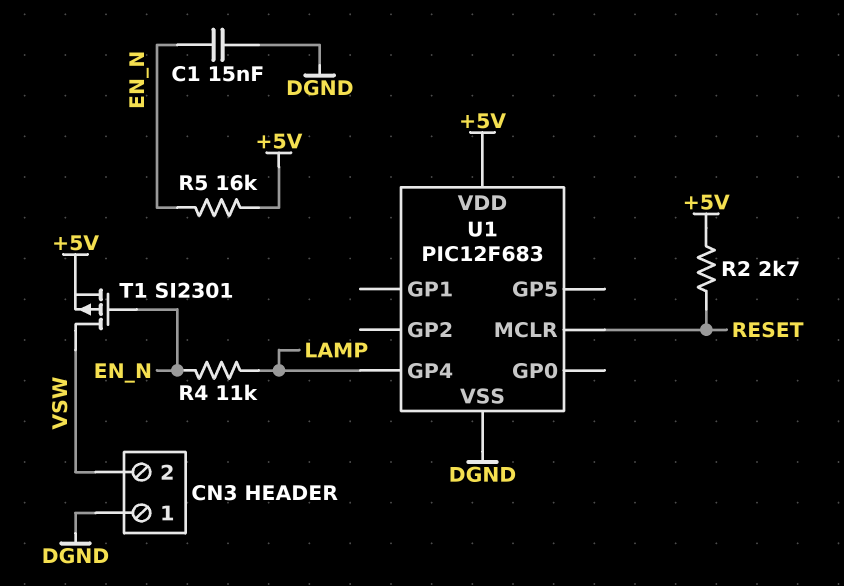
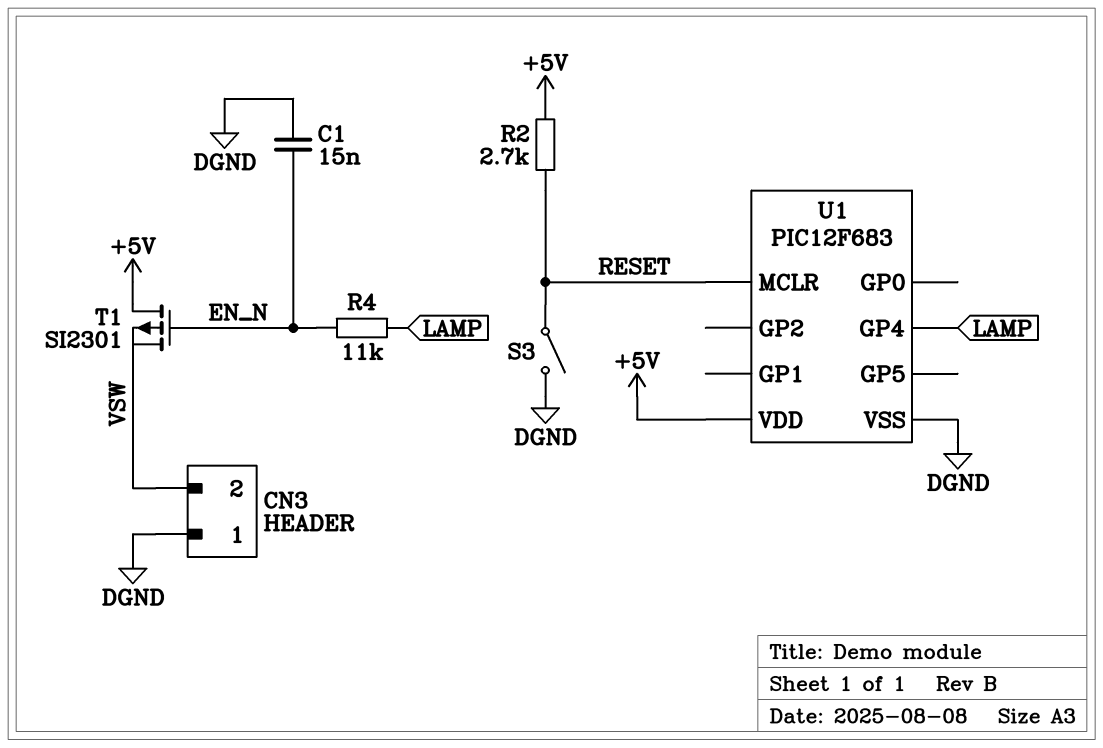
R5: 16k (+5V, EN_N) -> none
S3: none -> switch (DGND, RESET)
T1: PMOS SI2301 (G EN_N, D VSW, S +5V) -> PMOS SI2301 (G EN_N, D +5V, S VSW)

